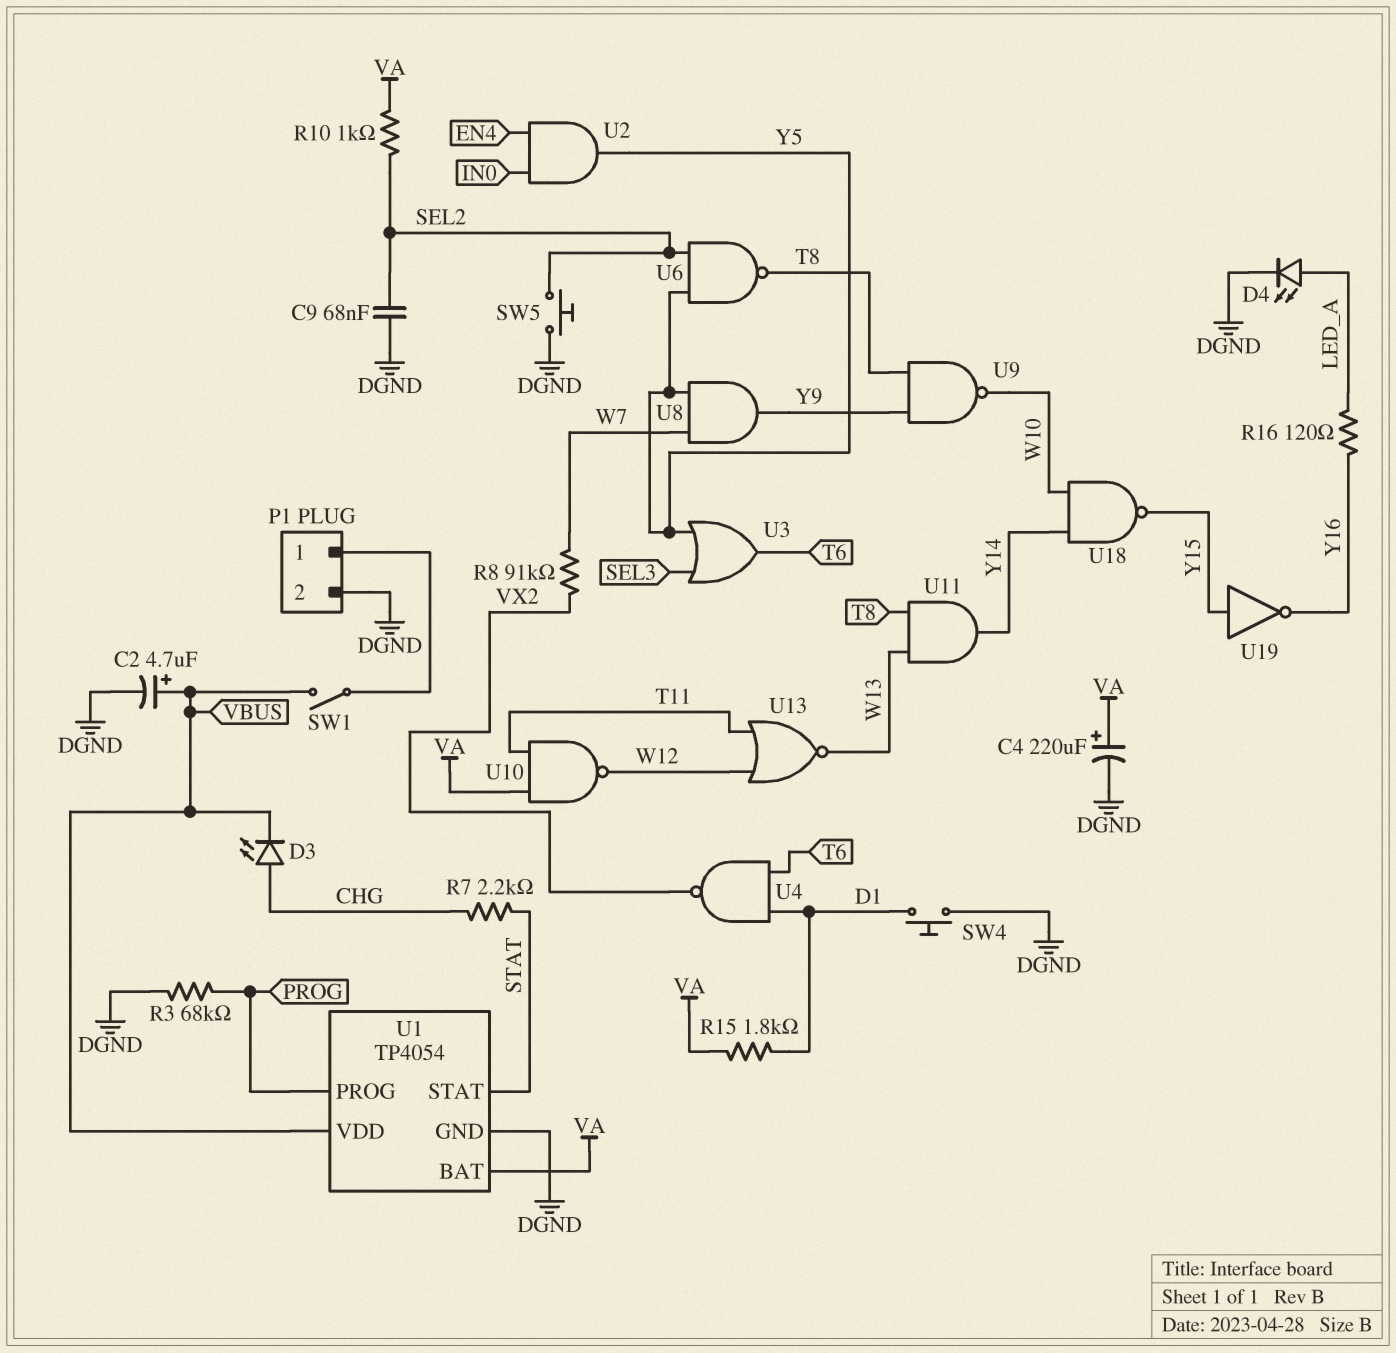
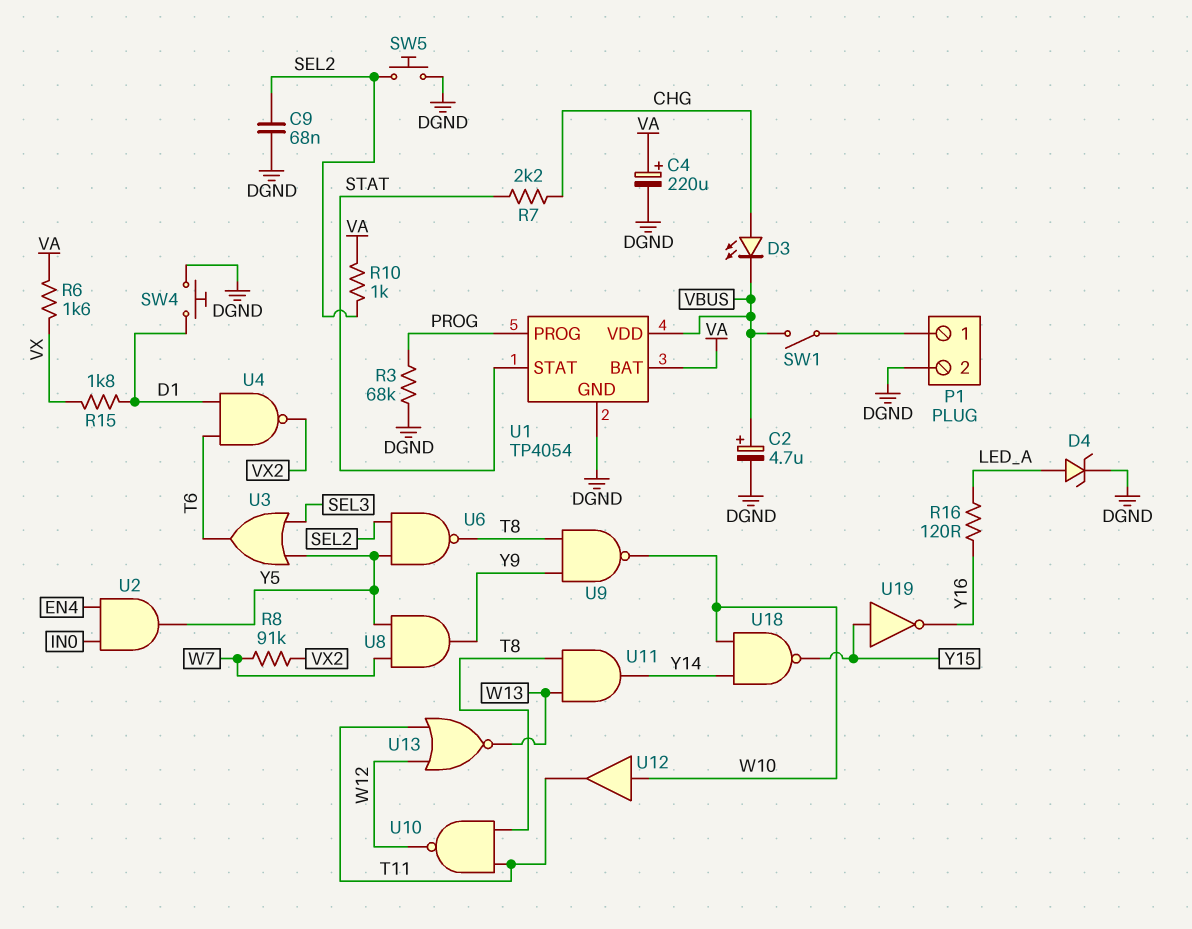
D4: LED (A LED_A, K DGND) -> zener (A LED_A, K DGND)
R6: none -> 1.6k (VA, VX)
R15: 1.8k (D1, VA) -> 1.8k (D1, VX)
U10: NAND (in T11, in VA, out W12) -> NAND (in T8, in T11, out W12)
U12: none -> buffer (in W10, out T11)

